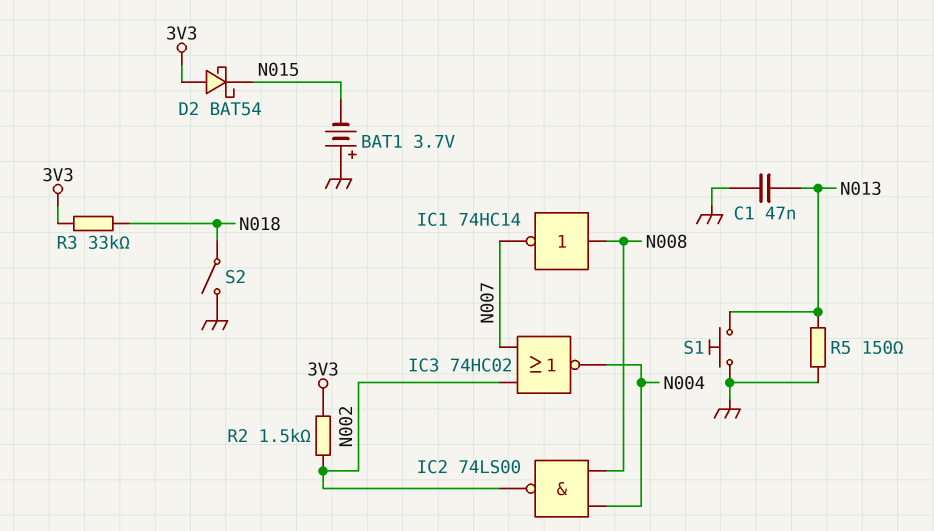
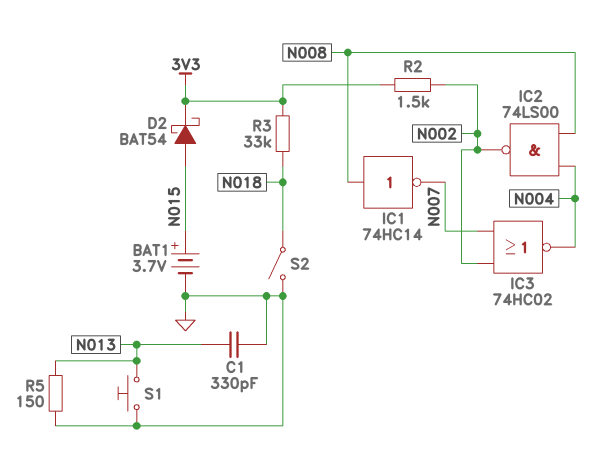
BAT1: 3.7V (plus GND, minus N015) -> 3.7V (plus N015, minus GND)
C1: 47nF (GND, N013) -> 330pF (GND, N013)
D2: schottky BAT54 (A 3V3, K N015) -> schottky BAT54 (A N015, K 3V3)

